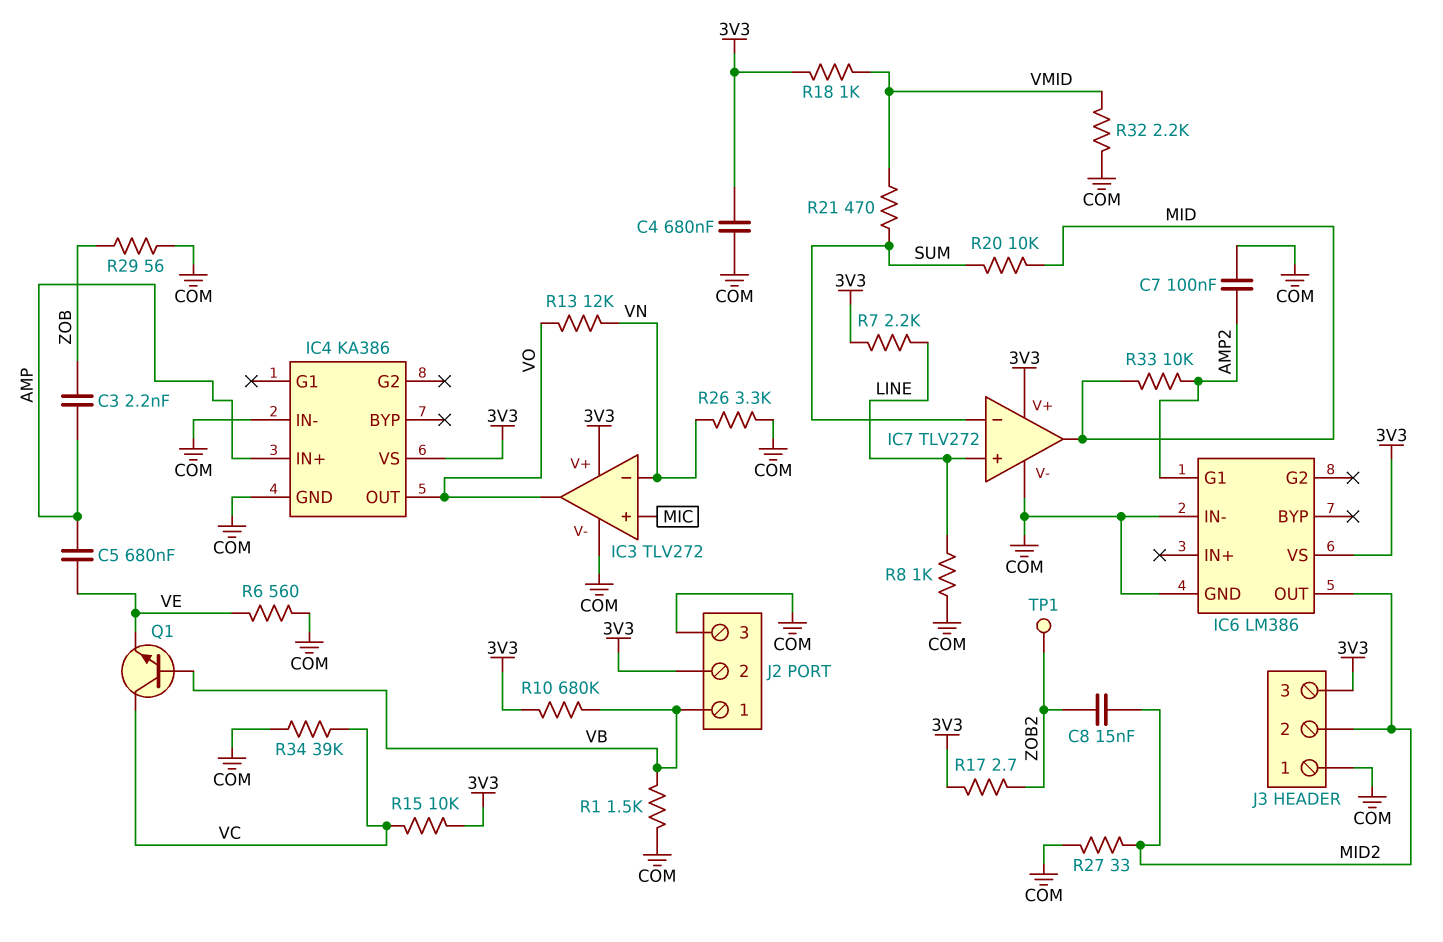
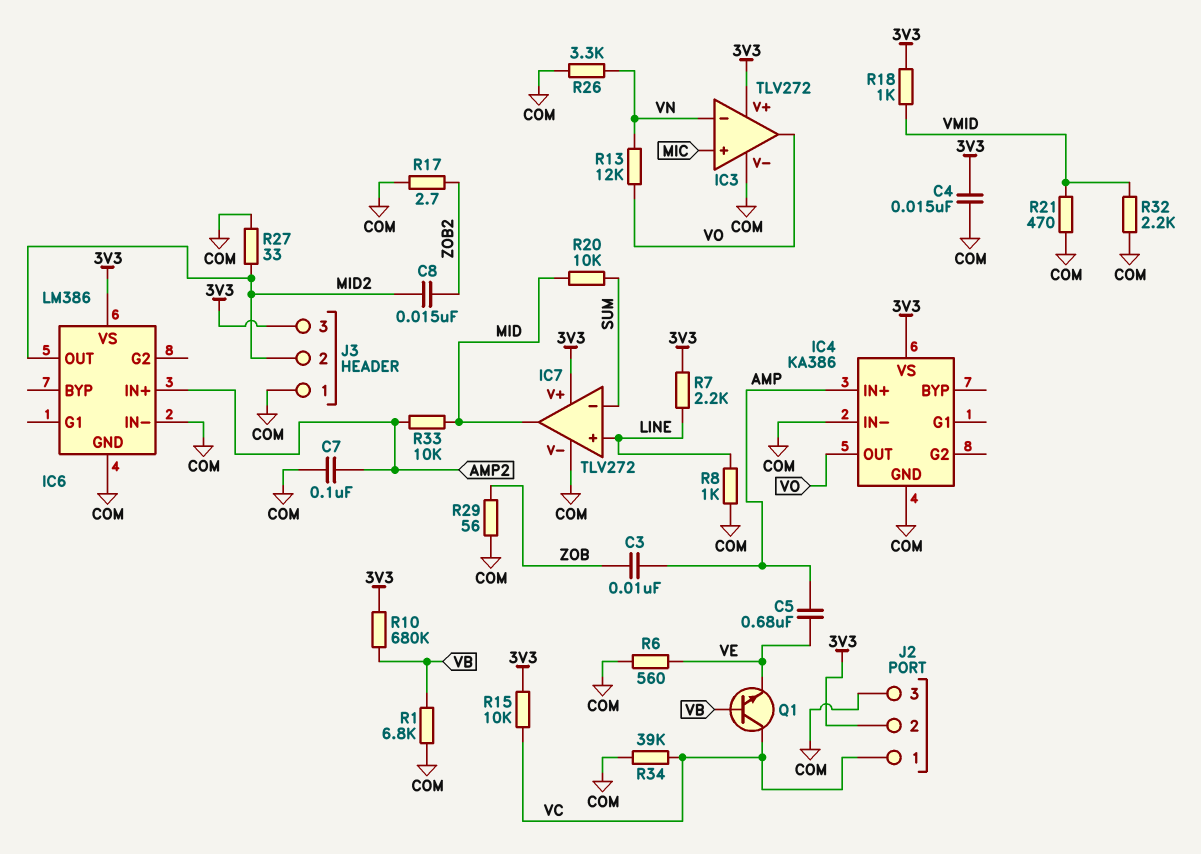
C3: 2.2nF (AMP, ZOB) -> 10nF (AMP, ZOB)
C4: 680nF (3V3, COM) -> 15nF (3V3, COM)
IC6 pin G1: AMP2 -> none
IC6 pin IN+: none -> AMP2
J2 pin 1: VB -> VC
R1: 1.5k (COM, VB) -> 6.8k (COM, VB)
R17: 2.7 (3V3, ZOB2) -> 2.7 (COM, ZOB2)
R21: 470 (SUM, VMID) -> 470 (COM, VMID)
TP1: test point (ZOB2) -> none

